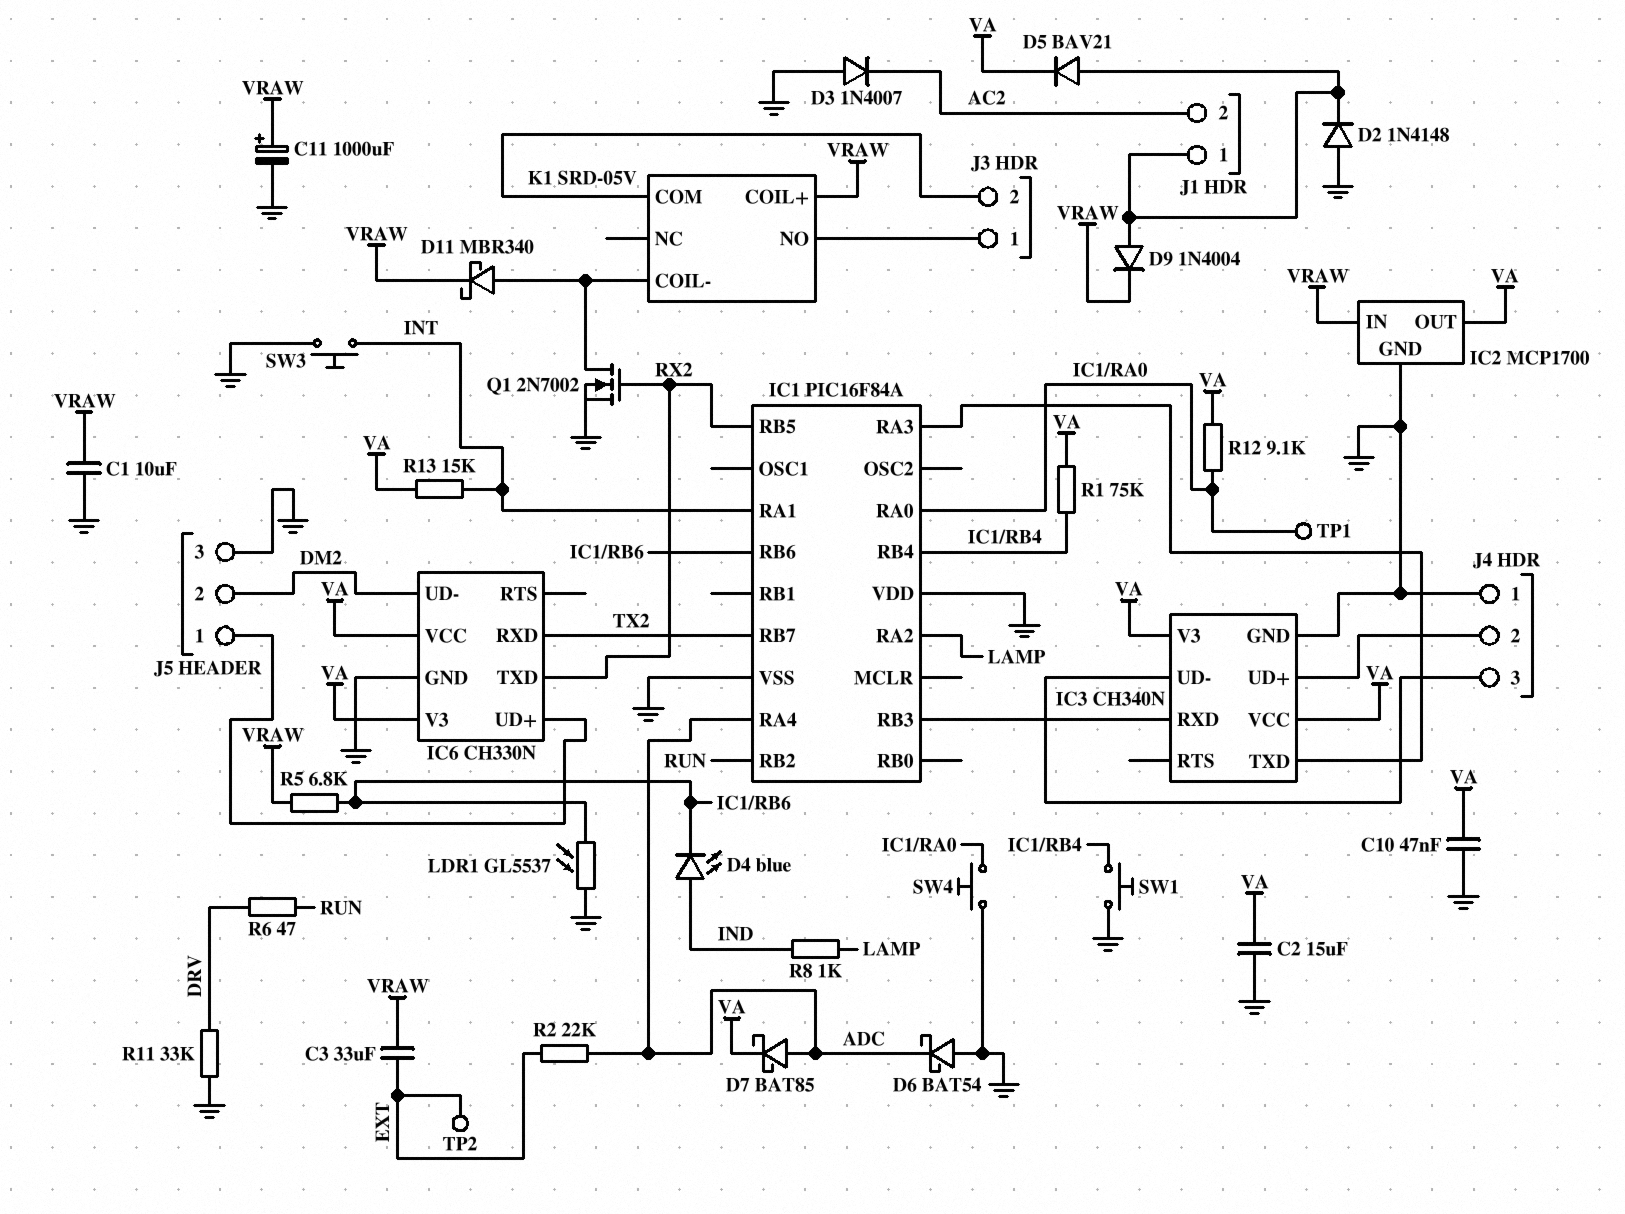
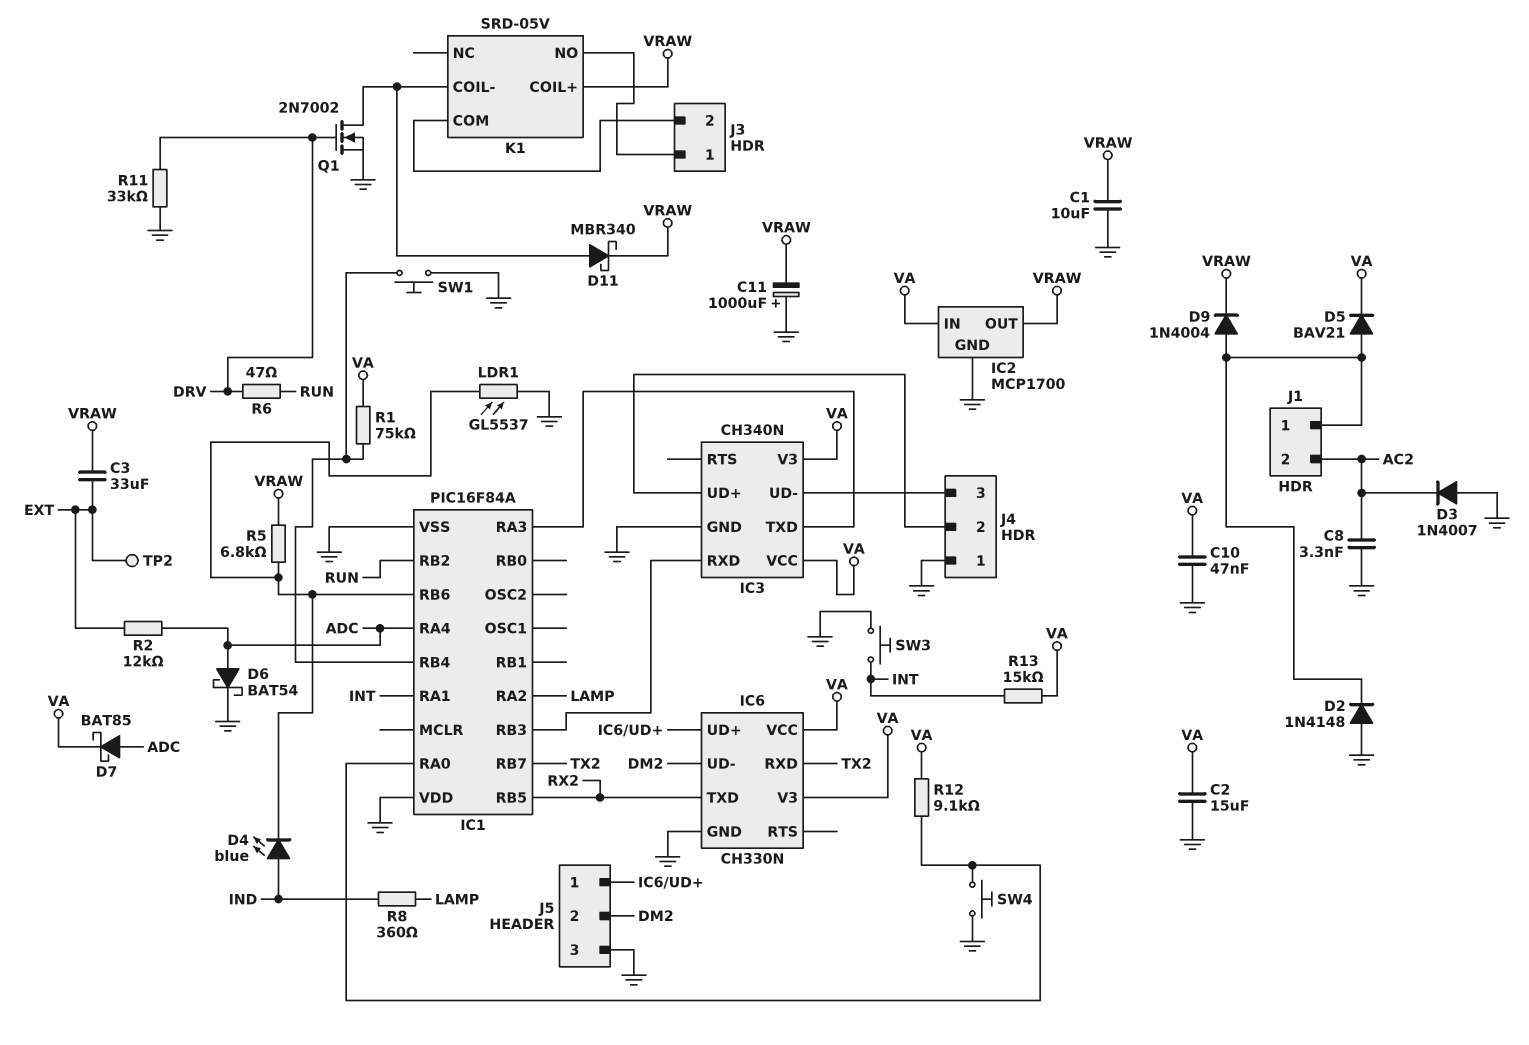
C8: none -> 3.3nF (AC2, GND)
C11: 1000uF (plus VRAW, minus GND) -> 1000uF (plus GND, minus VRAW)
D6: schottky BAT54 (A GND, K ADC) -> schottky BAT54 (A ADC, K GND)
IC2 pin IN: VRAW -> VA
IC2 pin OUT: VA -> VRAW
Q1: NMOS 2N7002 (G RX2, D K1/COIL-, S GND) -> NMOS 2N7002 (G DRV, D K1/COIL-, S GND)
R2: 22k (ADC, EXT) -> 12k (ADC, EXT)
R8: 1k (IND, LAMP) -> 360 (IND, LAMP)
TP1: test point (IC1/RA0) -> none

